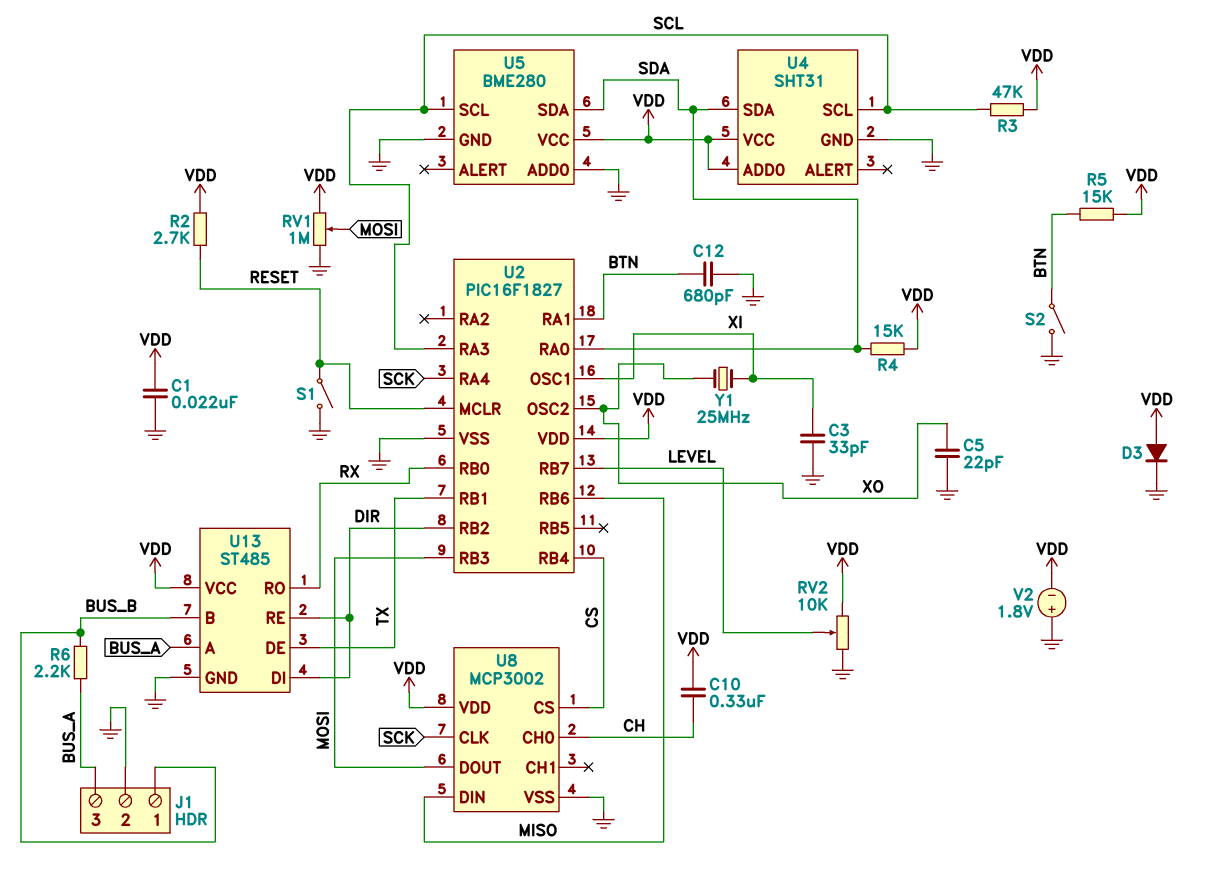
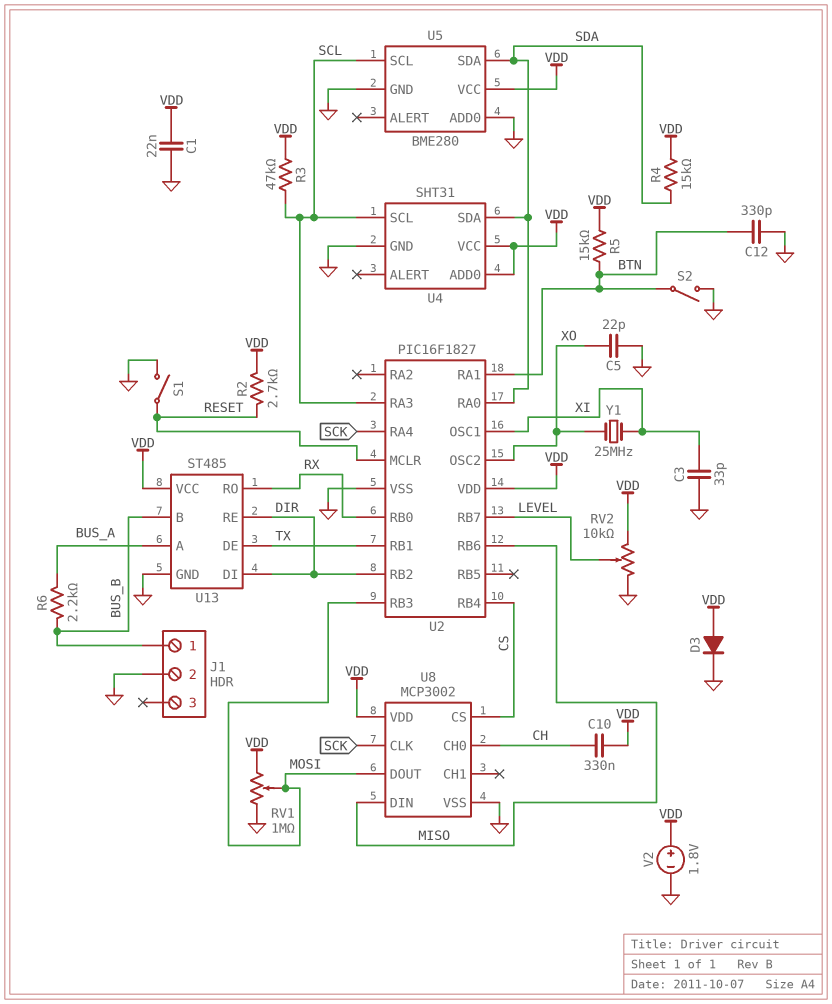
C12: 680pF (BTN, GND) -> 330pF (BTN, GND)
J1 pin 3: BUS_A -> none
V2: 1.8V (plus GND, minus VDD) -> 1.8V (plus VDD, minus GND)

